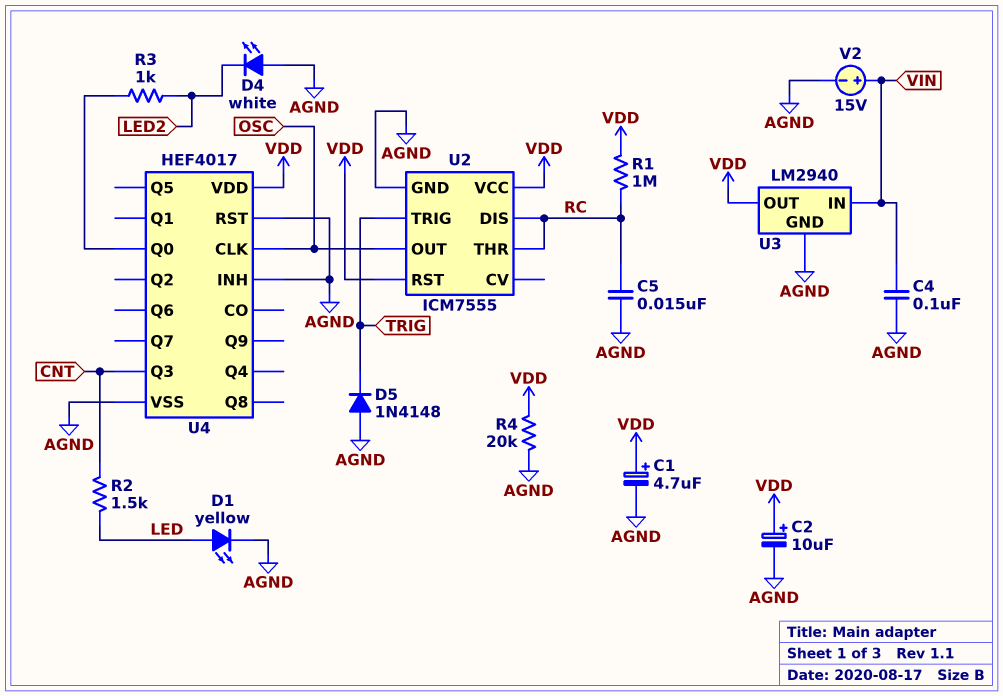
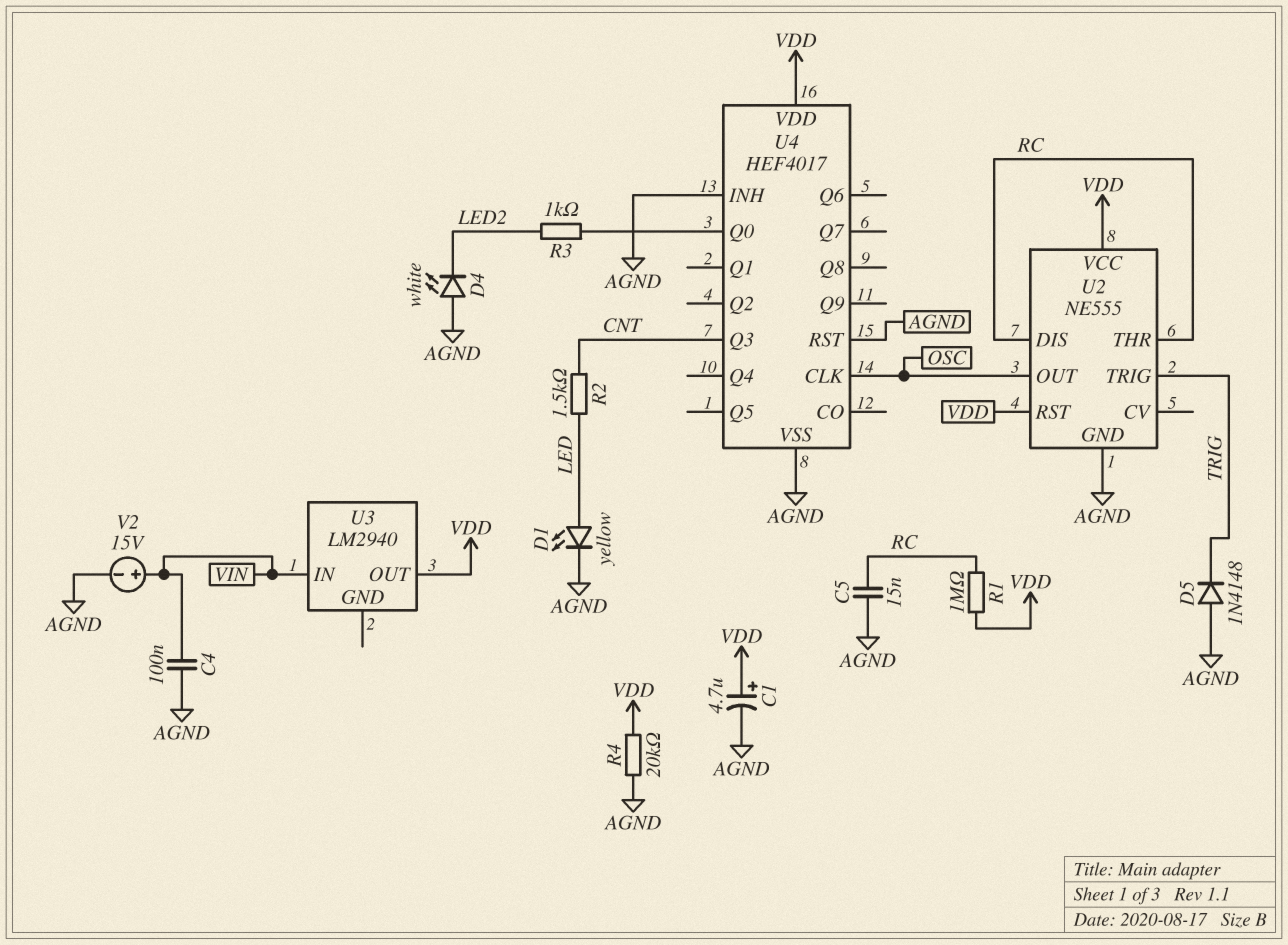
C2: 10uF (plus VDD, minus AGND) -> none
U2: ICM7555 -> NE555
U3 pin GND: AGND -> none

